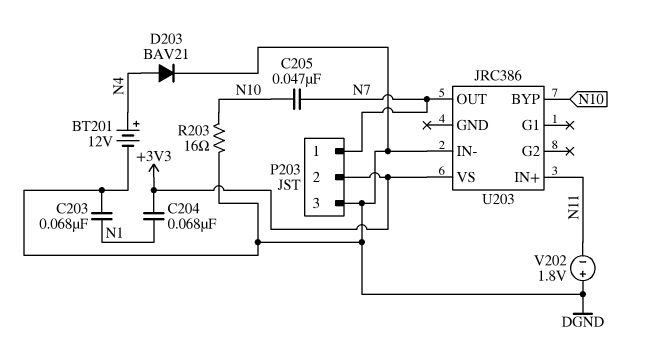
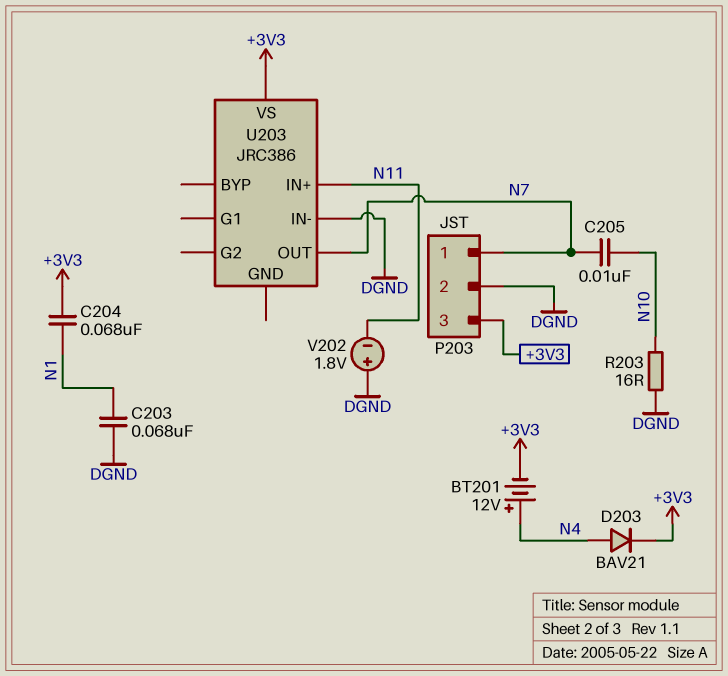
BT201: 12V (plus N4, minus DGND) -> 12V (plus N4, minus +3V3)
C205: 47nF (N7, N10) -> 10nF (N7, N10)
D203: diode BAV21 (A N4, K DGND) -> diode BAV21 (A N4, K +3V3)
P203 pin 2: +3V3 -> DGND
P203 pin 3: DGND -> +3V3
U203 pin BYP: N10 -> none

